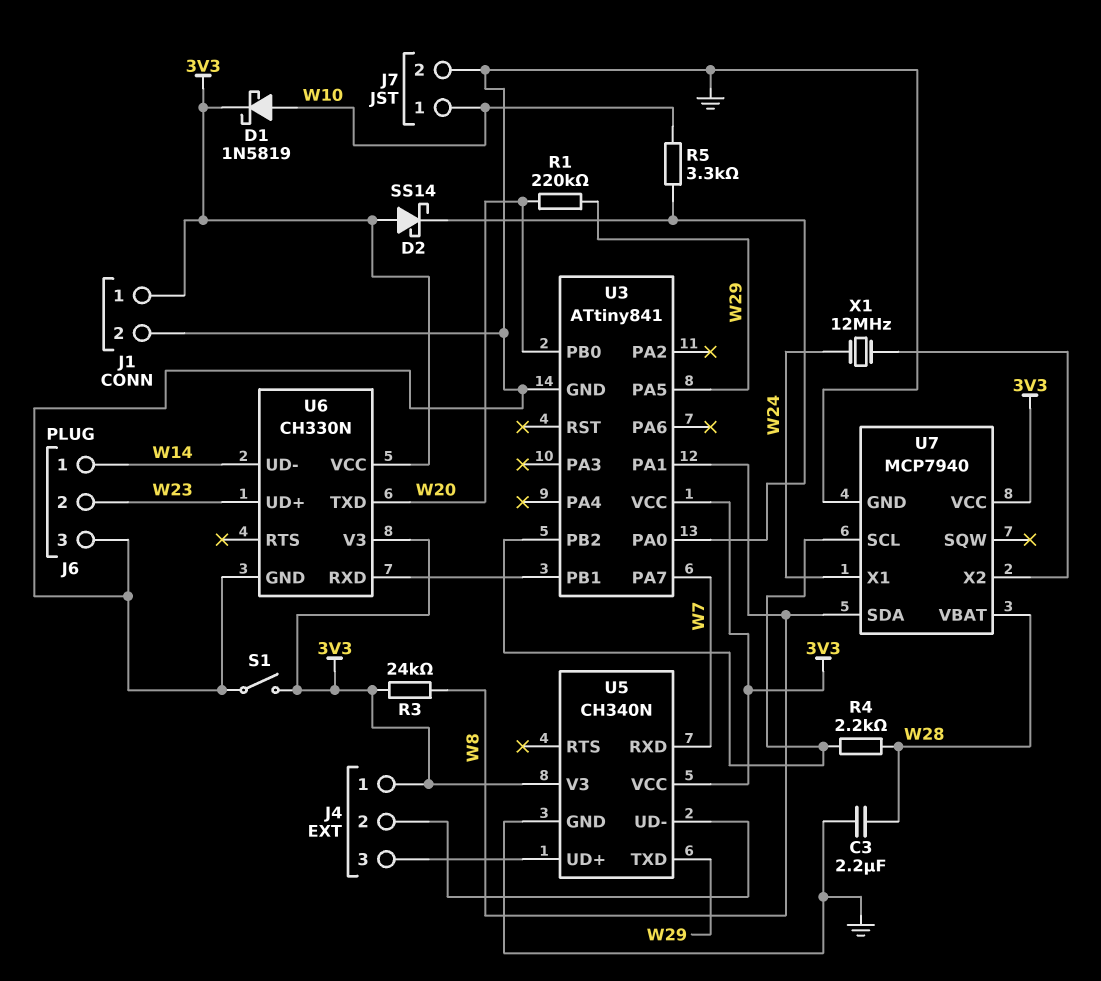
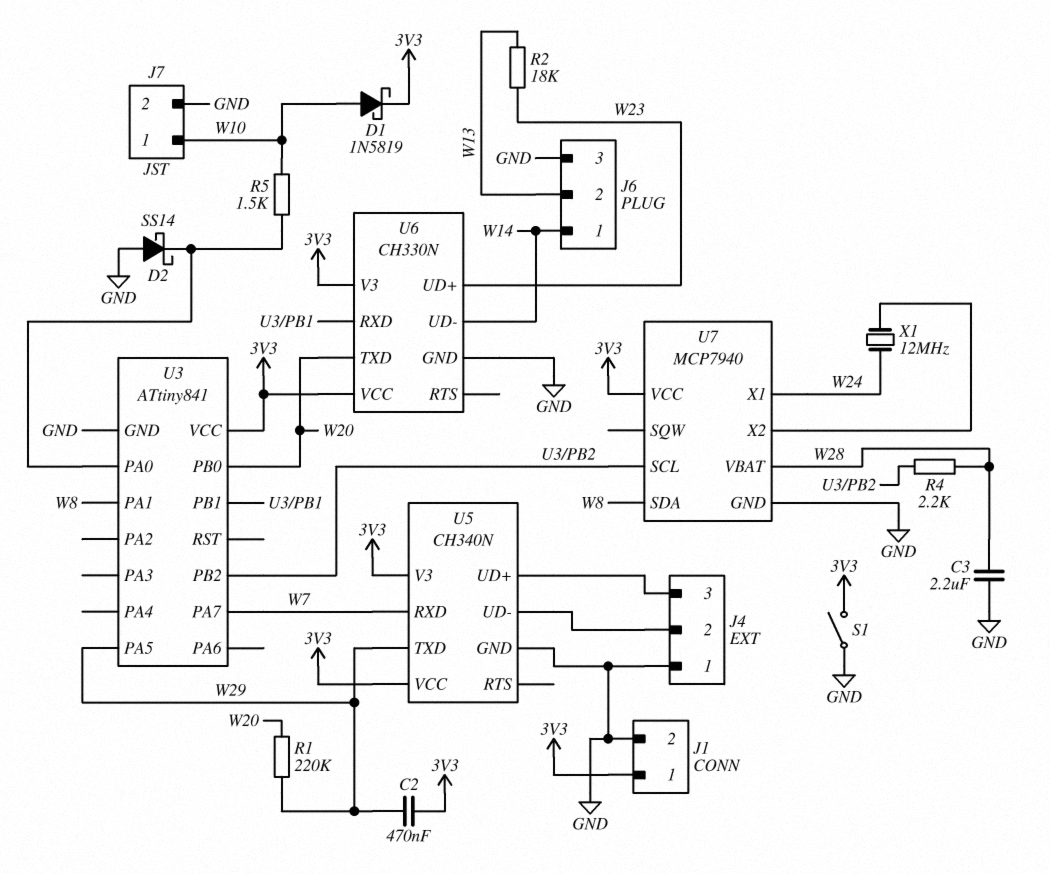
C2: none -> 470nF (3V3, W29)
D2: schottky SS14 (A 3V3, K U3/PA0) -> schottky SS14 (A GND, K U3/PA0)
J4 pin 1: 3V3 -> GND
J6 pin 2: W23 -> W13
R2: none -> 18k (W13, W23)
R3: 24k (3V3, W8) -> none
R5: 3.3k (U3/PA0, W10) -> 1.5k (U3/PA0, W10)

